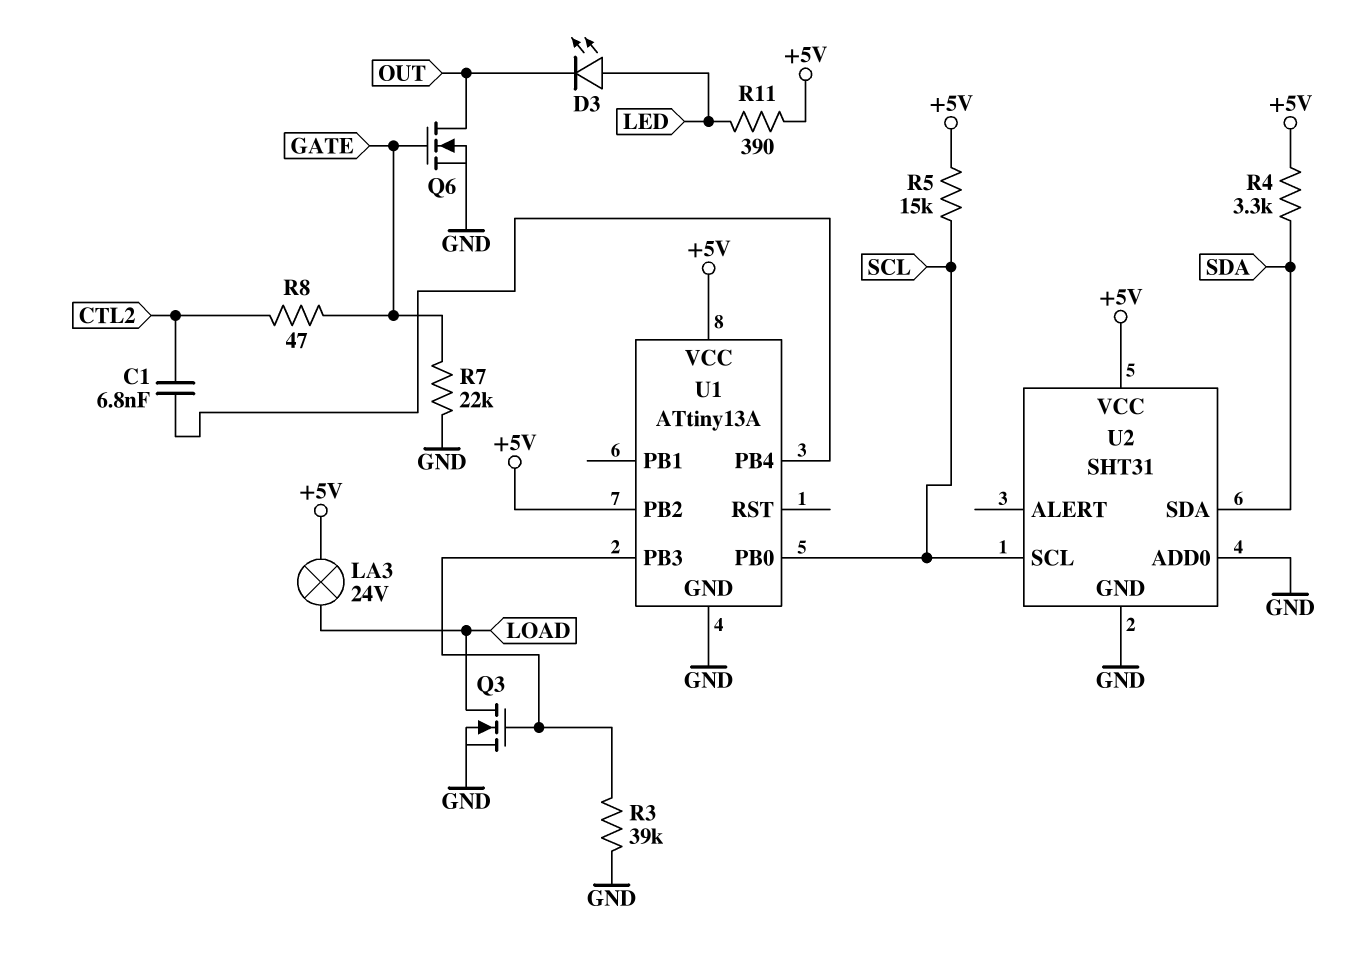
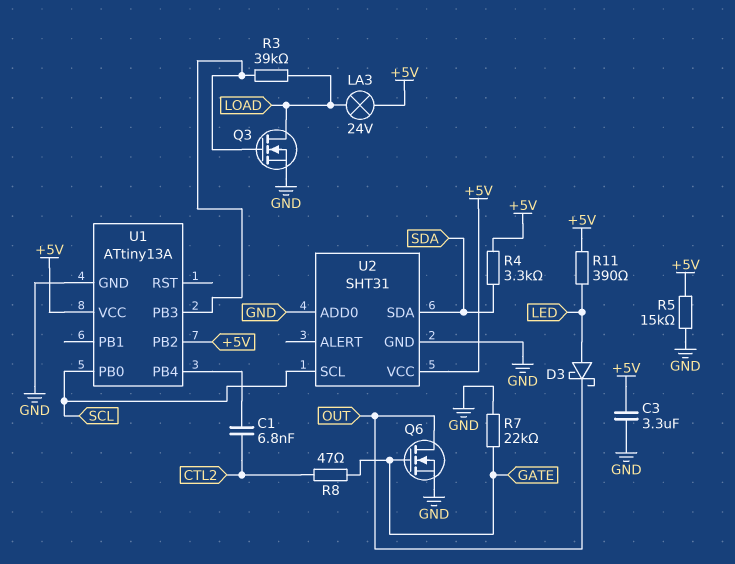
C3: none -> 3.3uF (+5V, GND)
D3: LED (A LED, K OUT) -> schottky (A LED, K OUT)
R3: 39k (GND, U1/PB3) -> 39k (LOAD, U1/PB3)
R5: 15k (+5V, SCL) -> 15k (+5V, GND)

